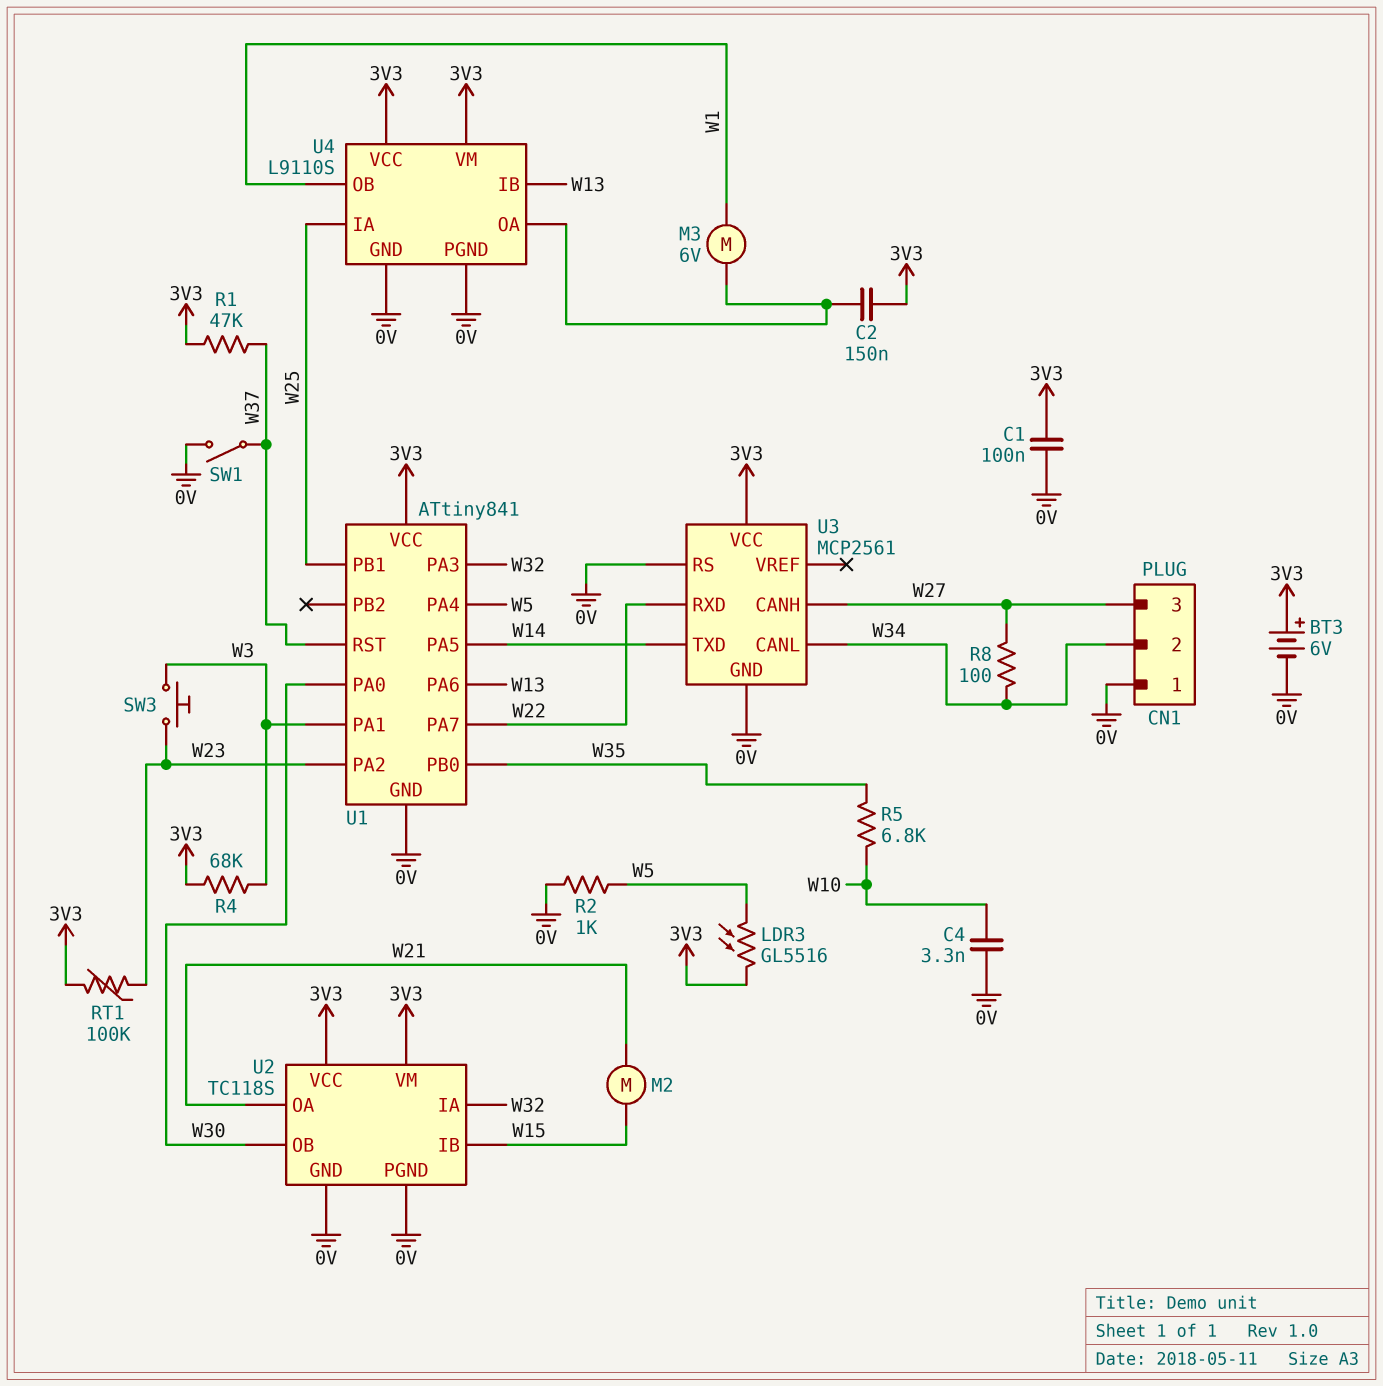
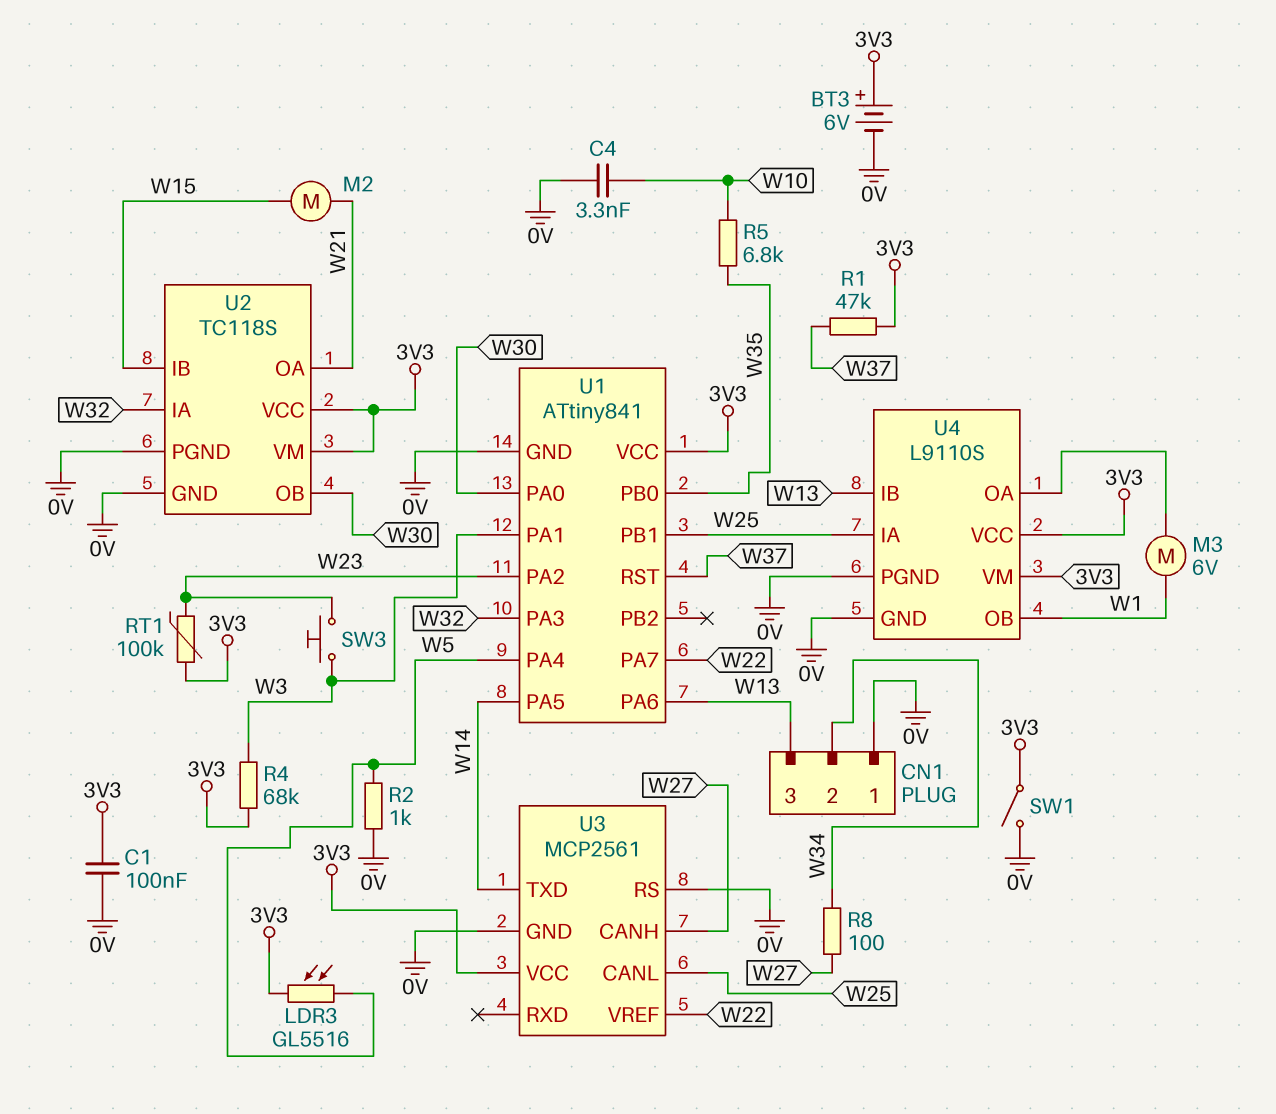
C2: 150nF (3V3, U4/OA) -> none
CN1 pin 3: W27 -> W13
SW1: switch (0V, W37) -> switch (0V, 3V3)
U3 pin CANL: W34 -> W25
U3 pin RXD: W22 -> none
U3 pin VREF: none -> W22

